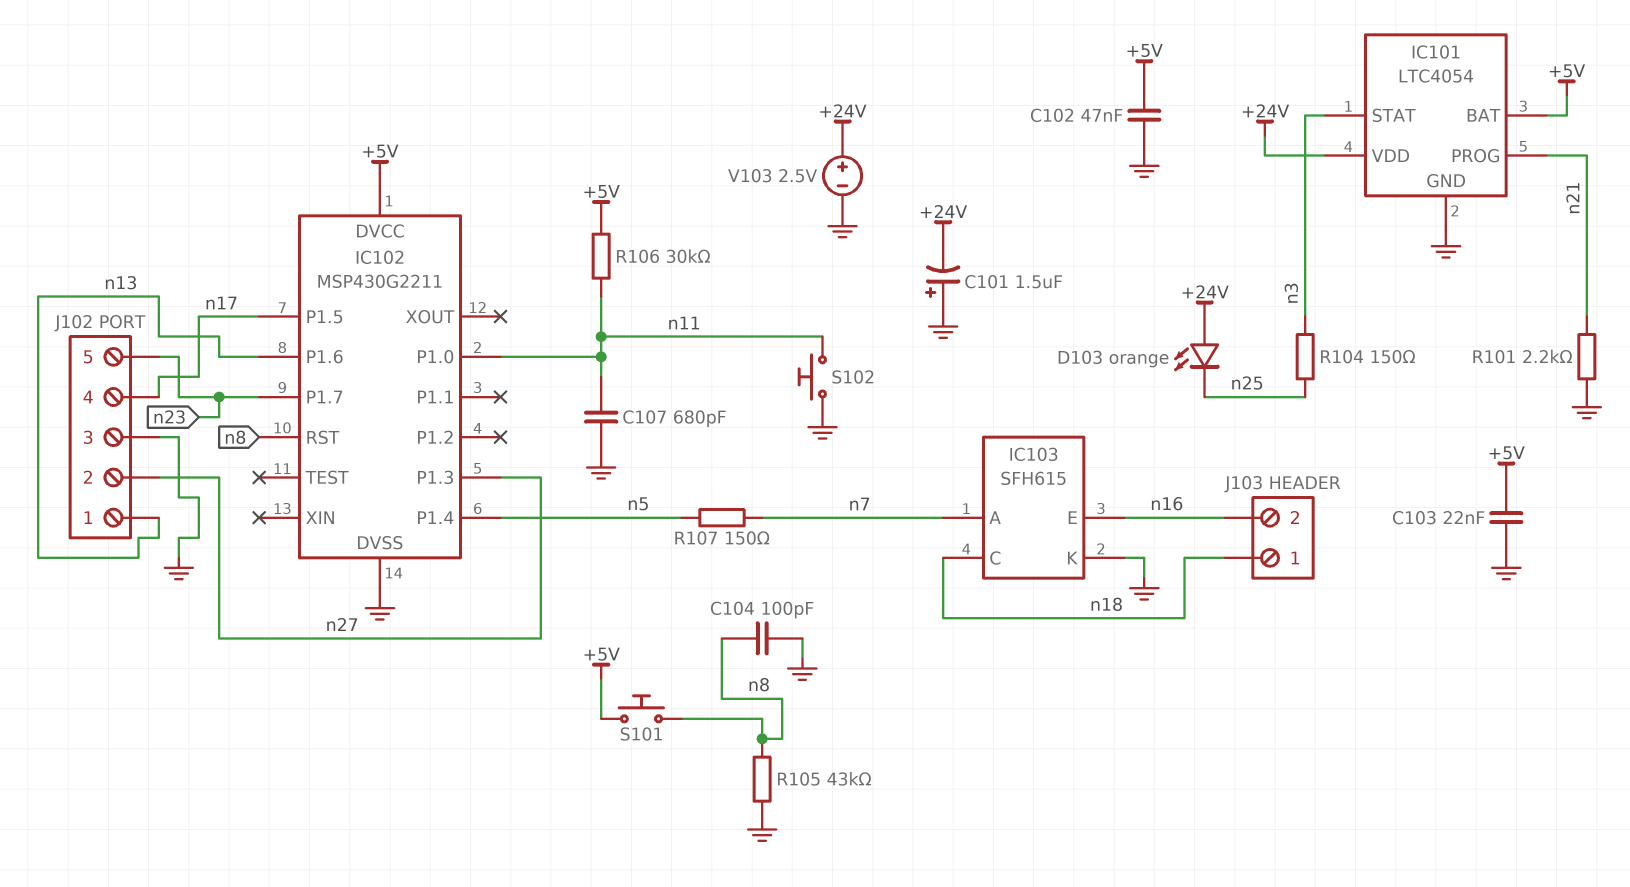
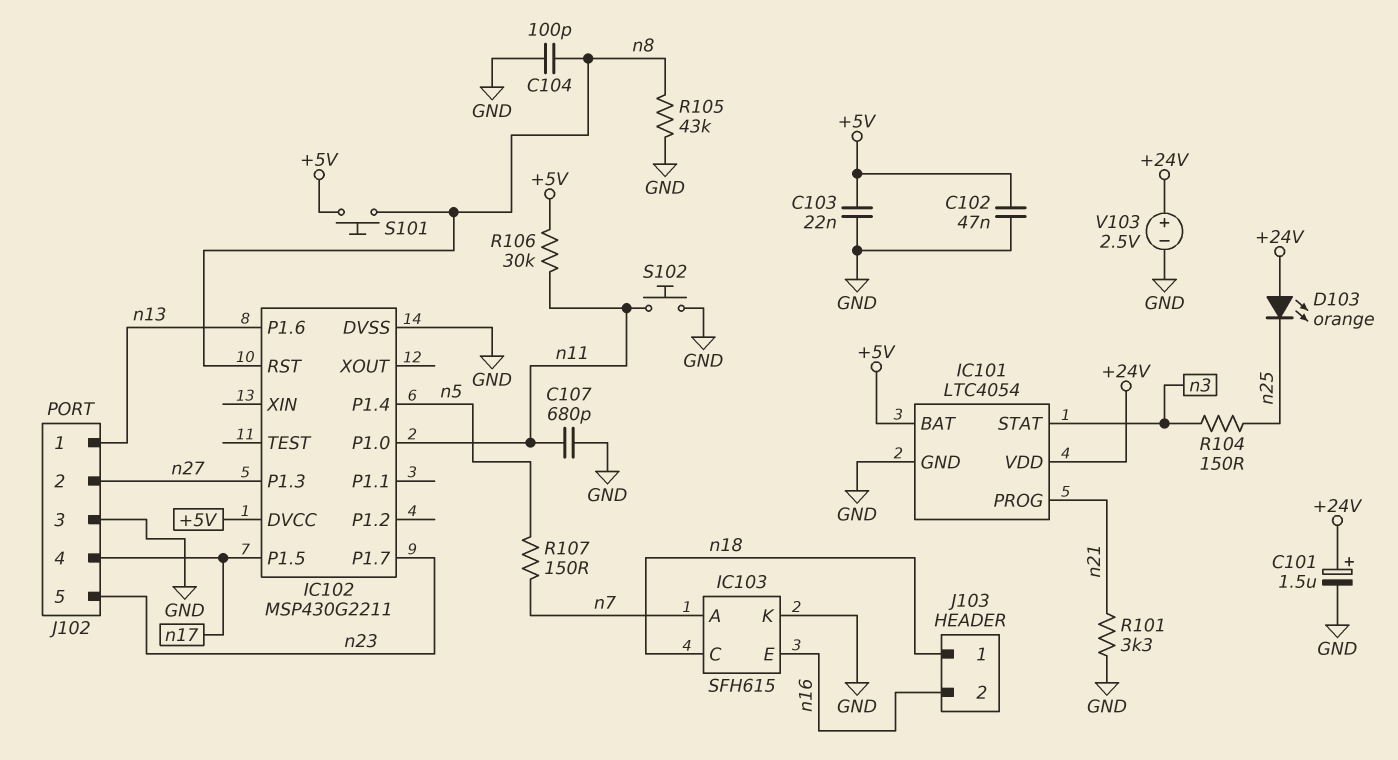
C101: 1.5uF (plus GND, minus +24V) -> 1.5uF (plus +24V, minus GND)
R101: 2.2k (GND, n21) -> 3.3k (GND, n21)

